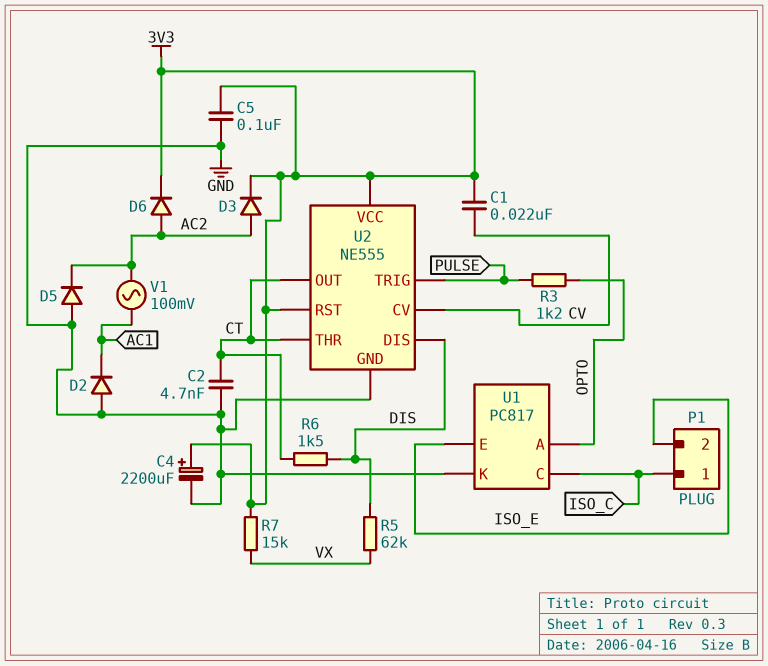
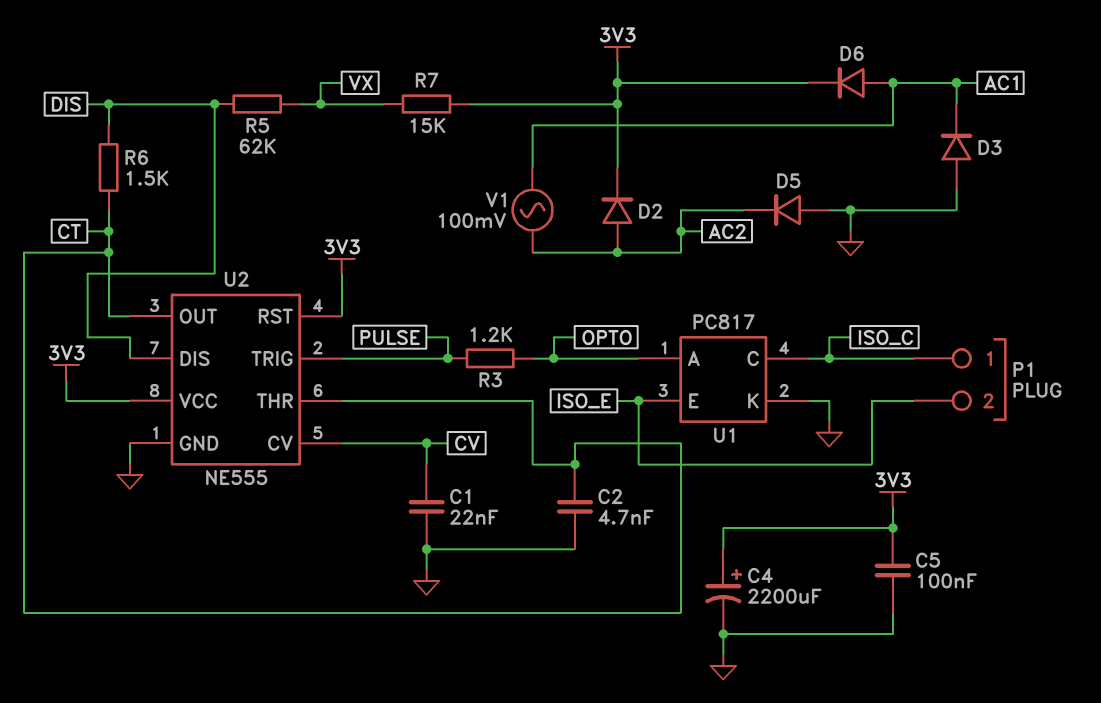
C1: 22nF (3V3, CV) -> 22nF (CV, GND)
D2: diode (A GND, K AC1) -> diode (A AC2, K 3V3)
D3: diode (A AC2, K 3V3) -> diode (A GND, K AC1)
D6: diode (A AC2, K 3V3) -> diode (A AC1, K 3V3)

